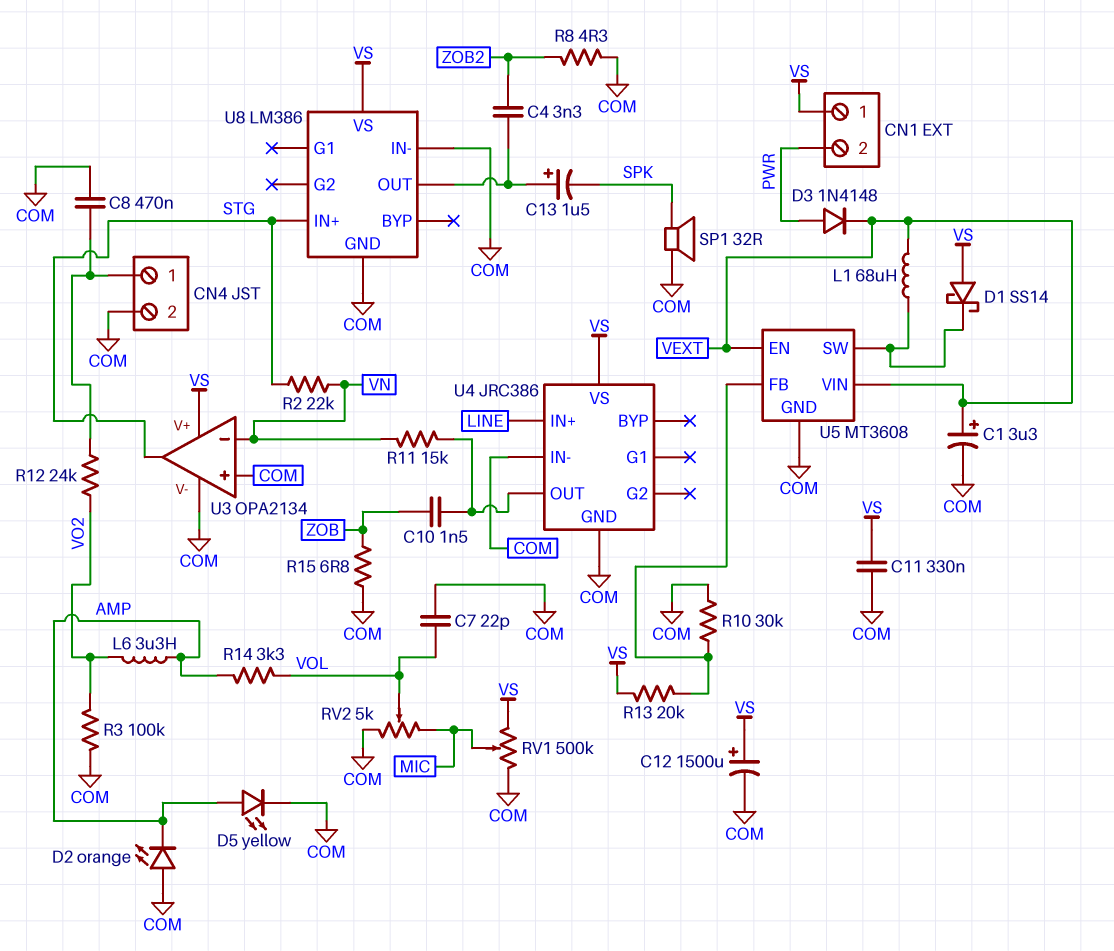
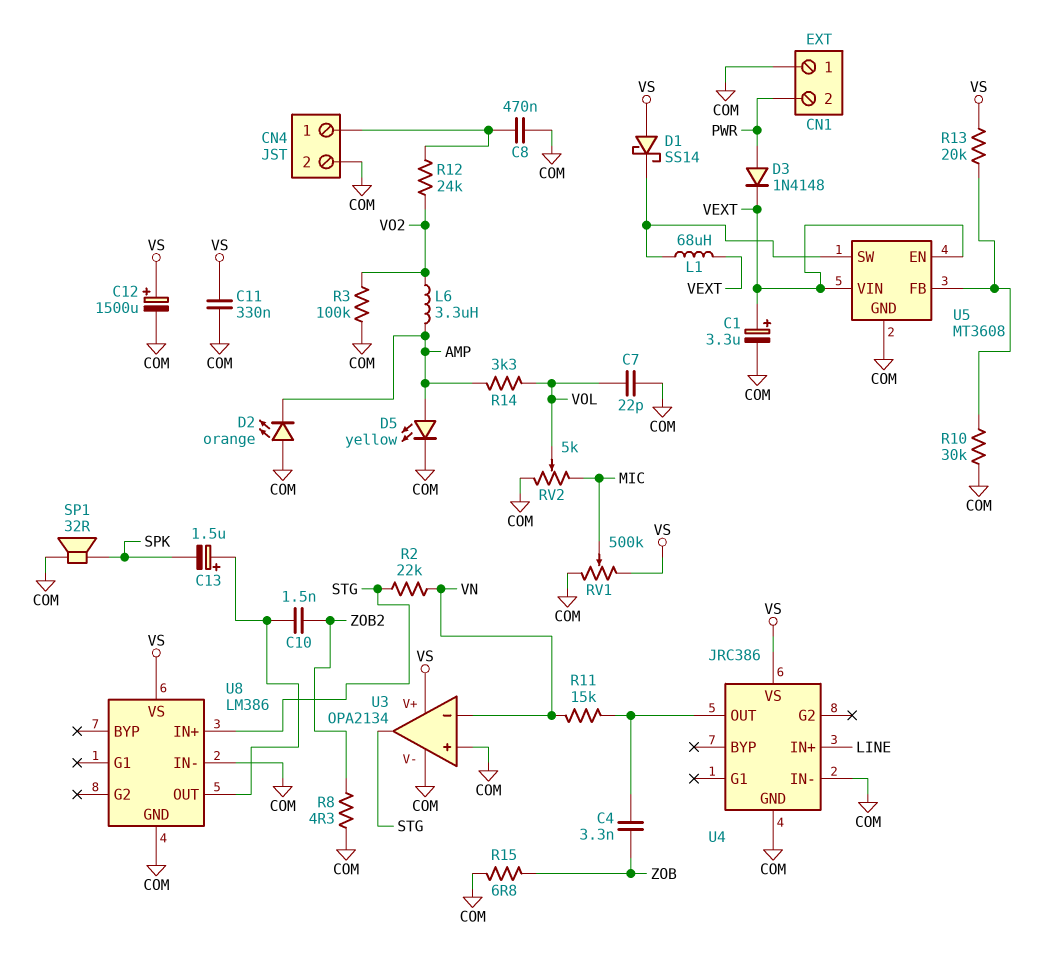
C4: 3.3nF (U8/OUT, ZOB2) -> 3.3nF (U4/OUT, ZOB)
C10: 1.5nF (U4/OUT, ZOB) -> 1.5nF (U8/OUT, ZOB2)
CN1 pin 1: VS -> COM

